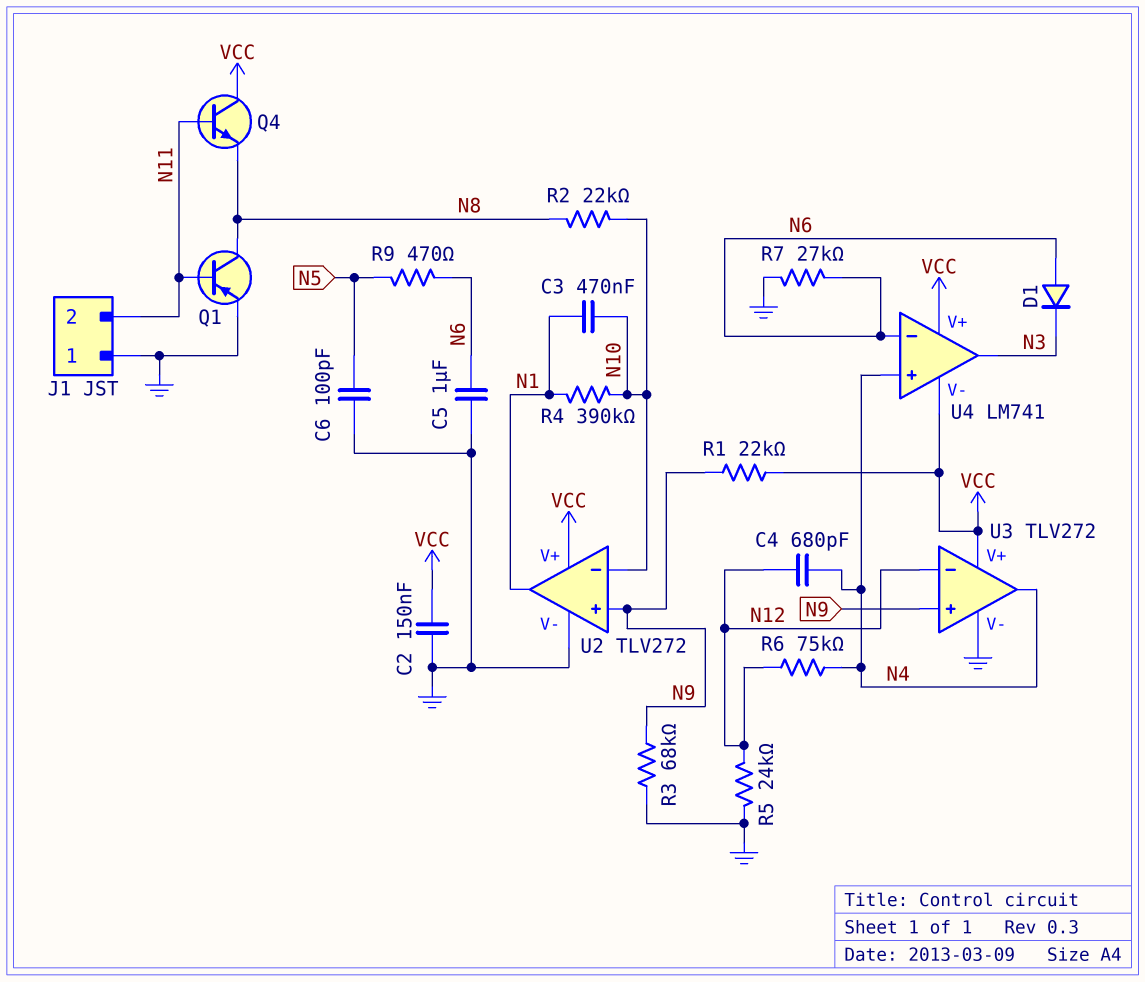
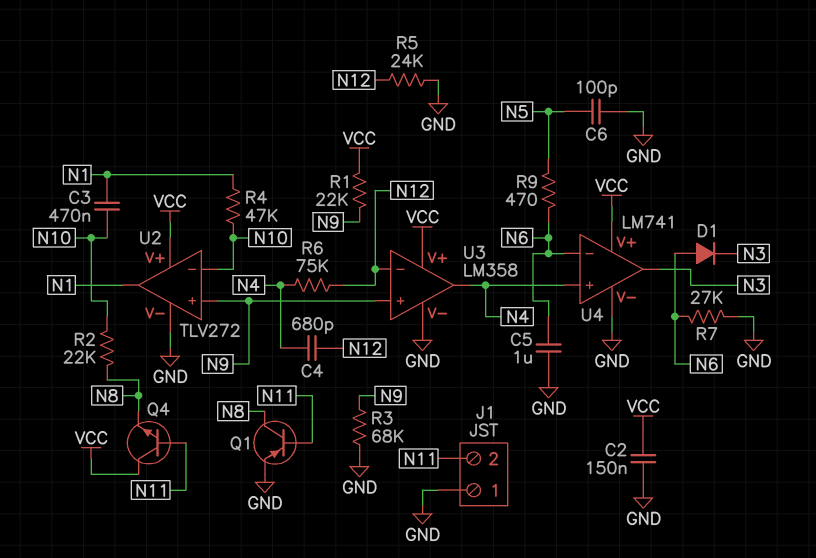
R4: 390k (N1, N10) -> 47k (N1, N10)
U3: TLV272 -> LM358
U4 pin V-: VCC -> GND

